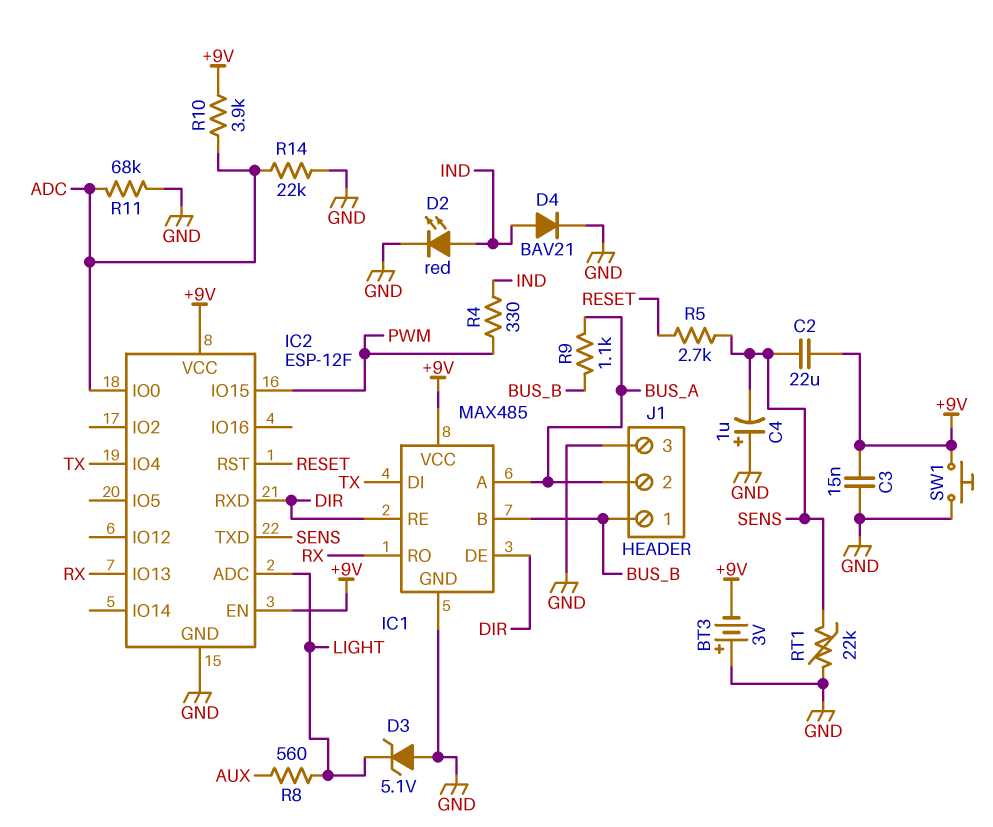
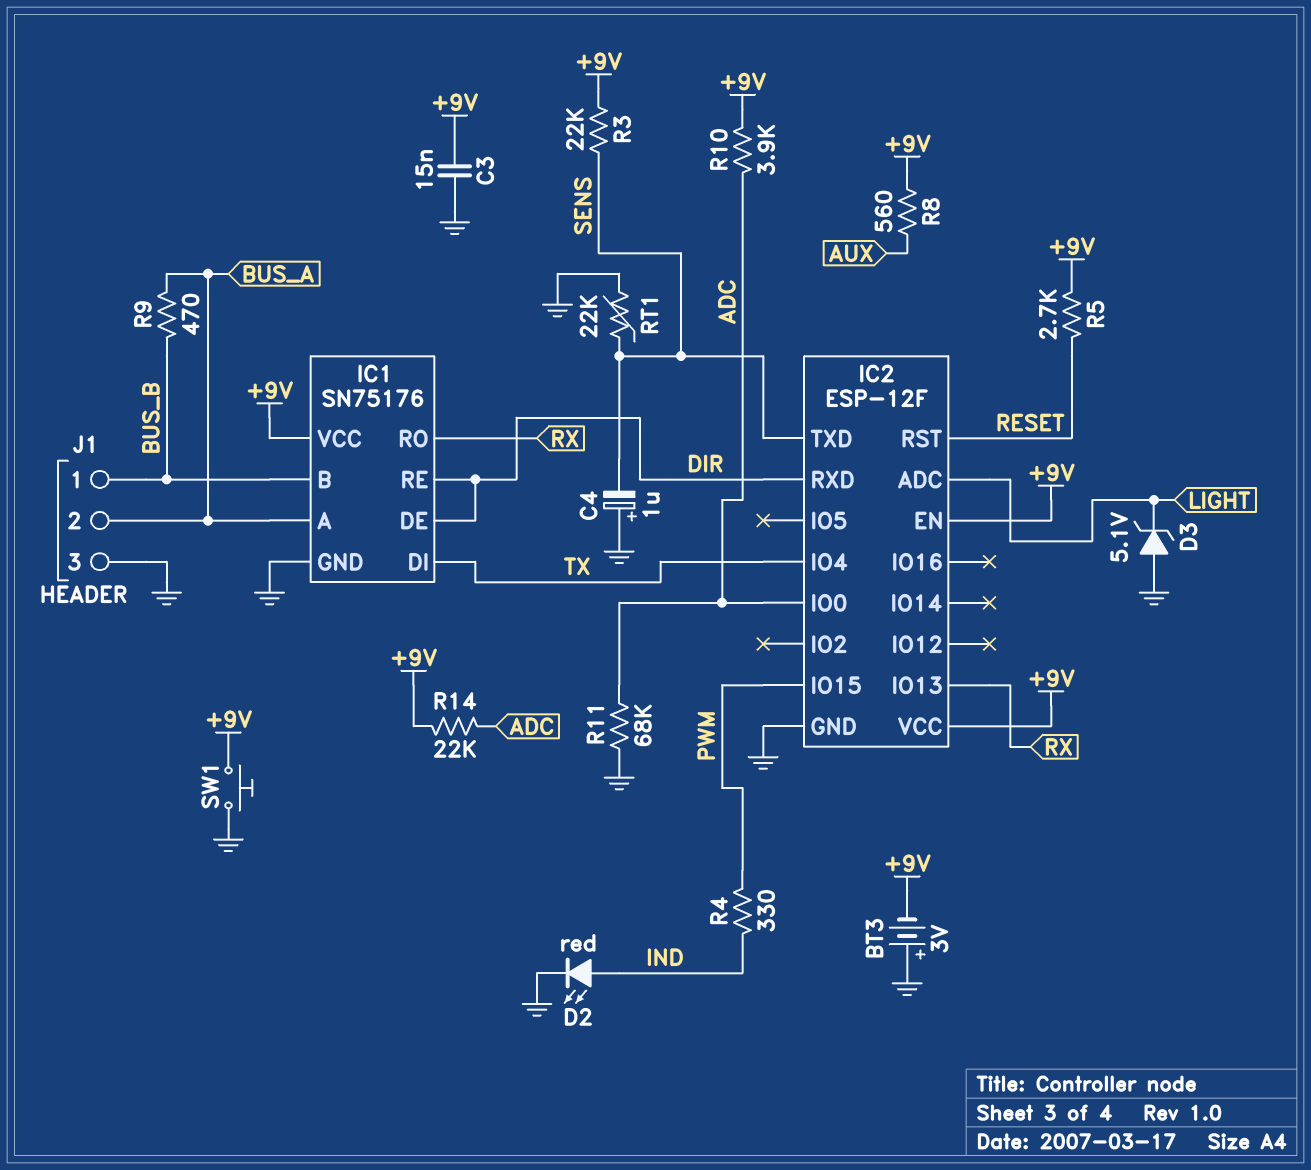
C2: 22uF (+9V, SENS) -> none
D4: diode BAV21 (A IND, K GND) -> none
IC1: MAX485 -> SN75176
R3: none -> 22k (+9V, SENS)
R5: 2.7k (RESET, SENS) -> 2.7k (+9V, RESET)
R8: 560 (AUX, LIGHT) -> 560 (+9V, AUX)
R9: 1.1k (BUS_A, BUS_B) -> 470 (BUS_A, BUS_B)
R14: 22k (ADC, GND) -> 22k (+9V, ADC)

